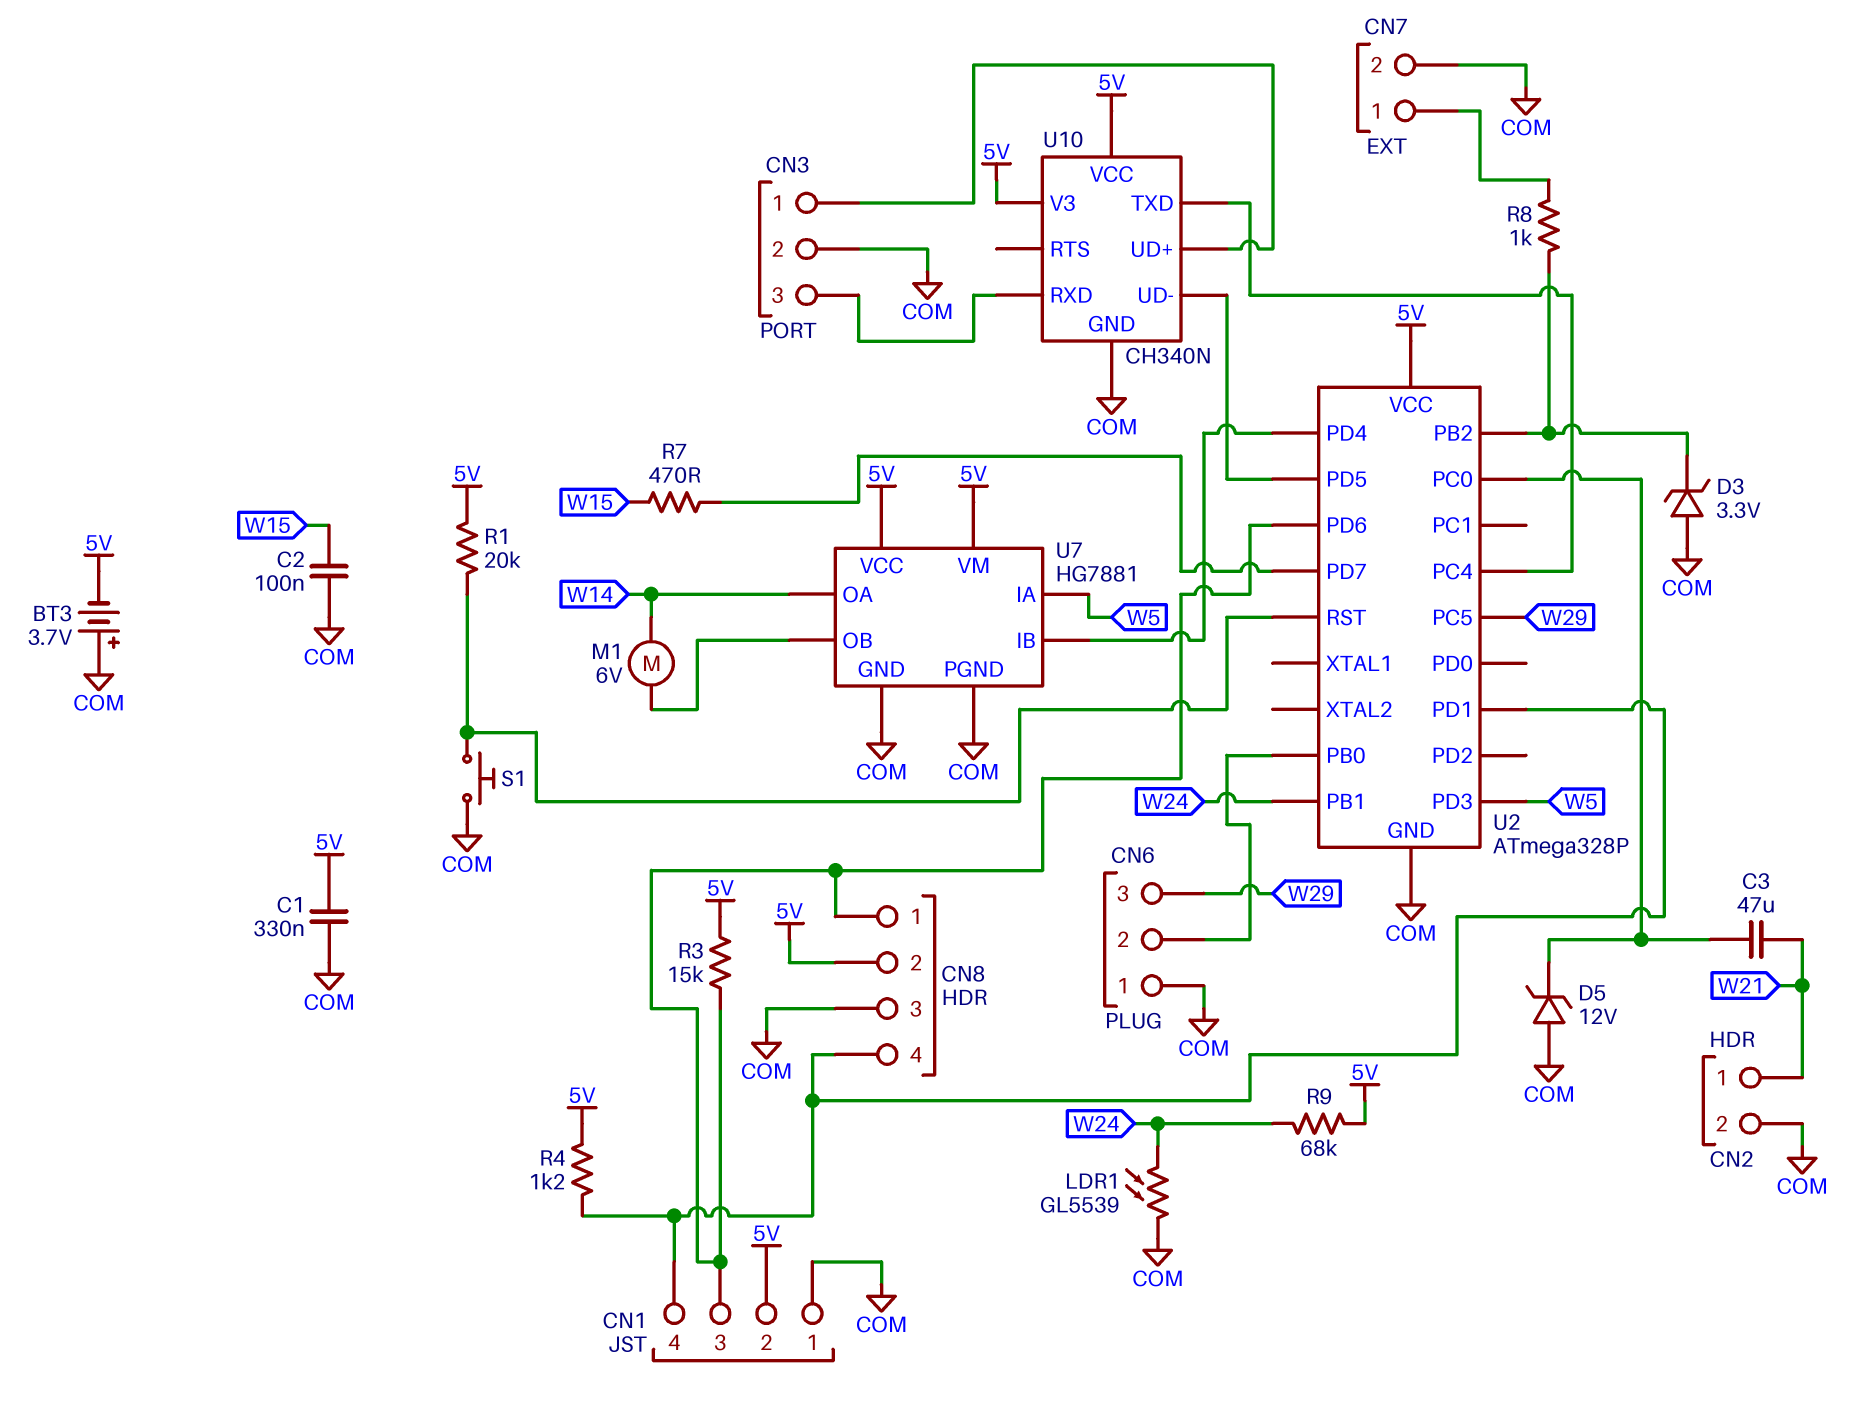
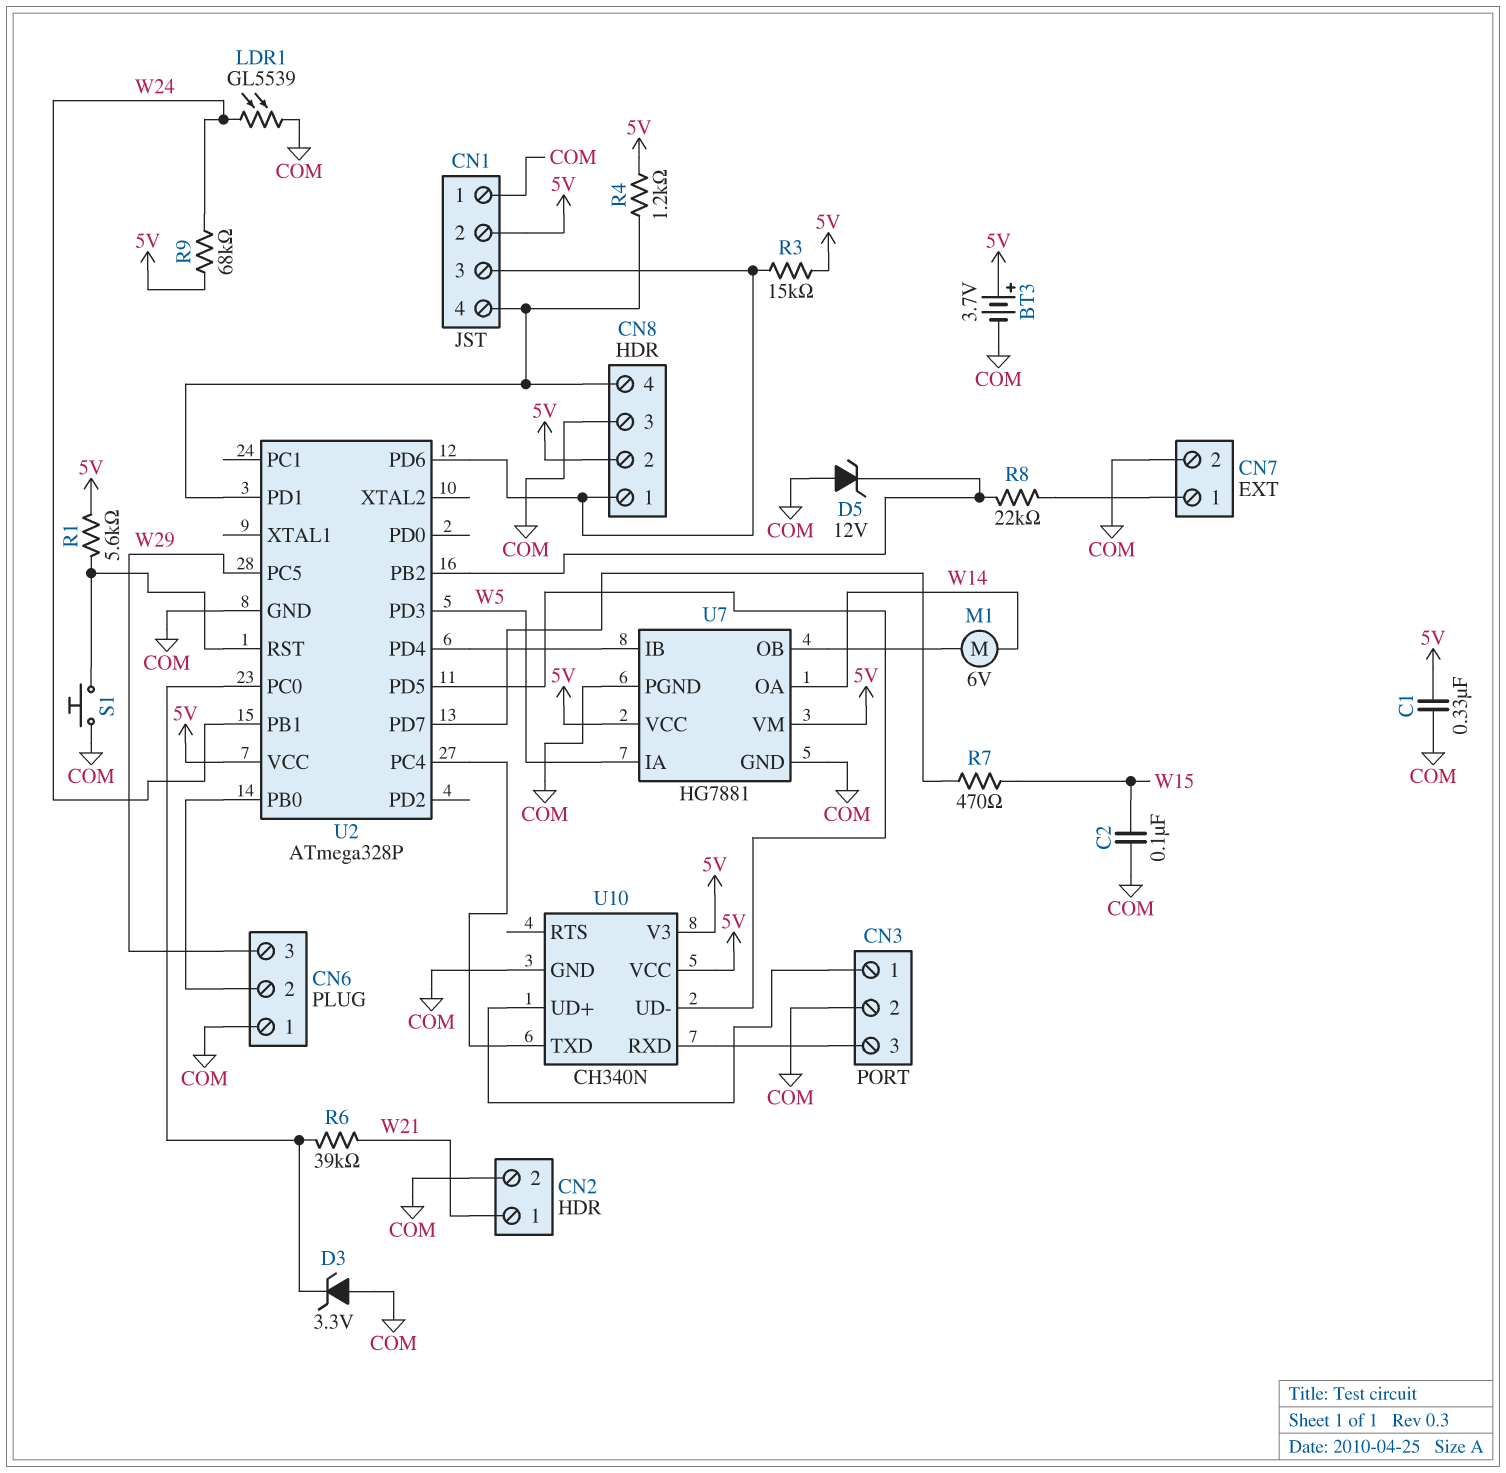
BT3: 3.7V (plus COM, minus 5V) -> 3.7V (plus 5V, minus COM)
C3: 47uF (U2/PC0, W21) -> none
D3: zener 3.3V (A COM, K U2/PB2) -> zener 3.3V (A COM, K U2/PC0)
D5: zener 12V (A COM, K U2/PC0) -> zener 12V (A COM, K U2/PB2)
R1: 20k (5V, U2/RST) -> 5.6k (5V, U2/RST)
R6: none -> 39k (U2/PC0, W21)
R8: 1k (CN7/1, U2/PB2) -> 22k (CN7/1, U2/PB2)

